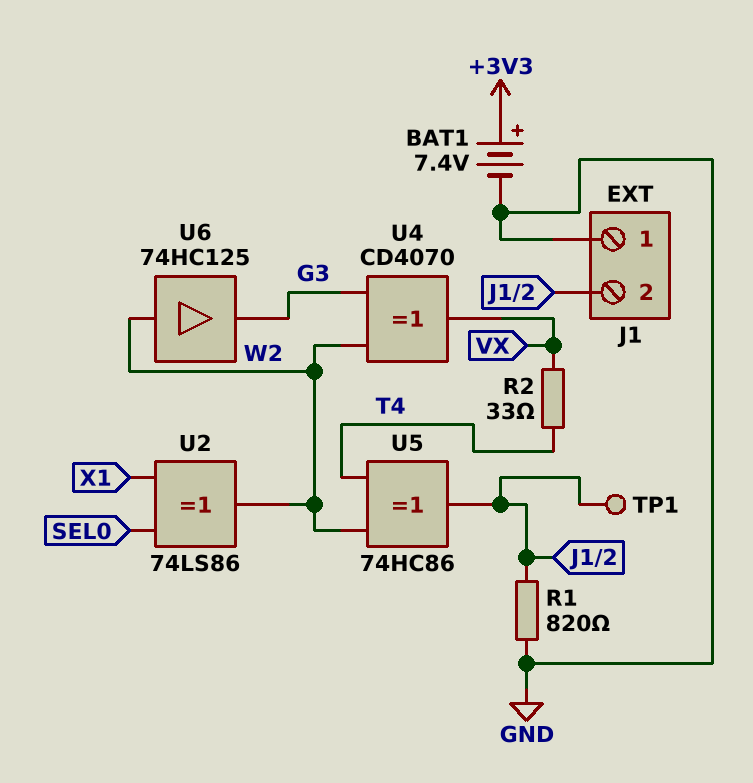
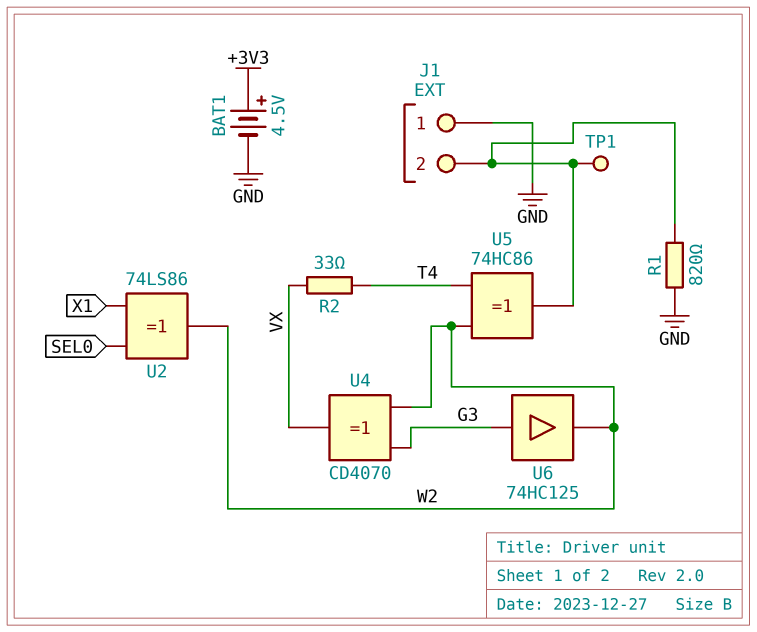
BAT1: 7.4V (plus +3V3, minus GND) -> 4.5V (plus +3V3, minus GND)
U6: buffer 74HC125 (in W2, out G3) -> buffer 74HC125 (in G3, out W2)

